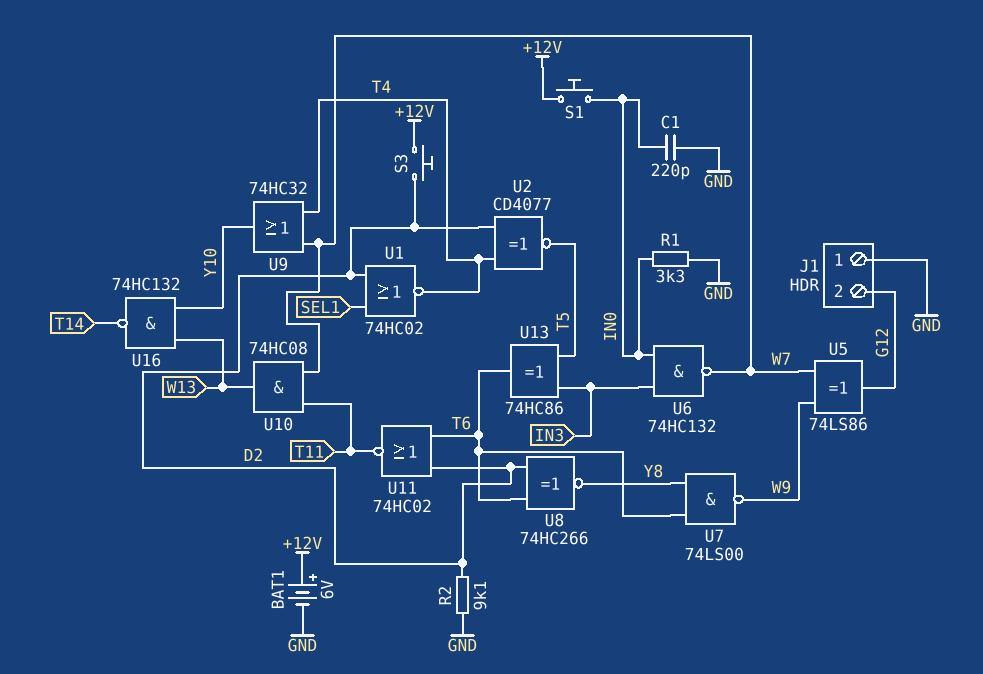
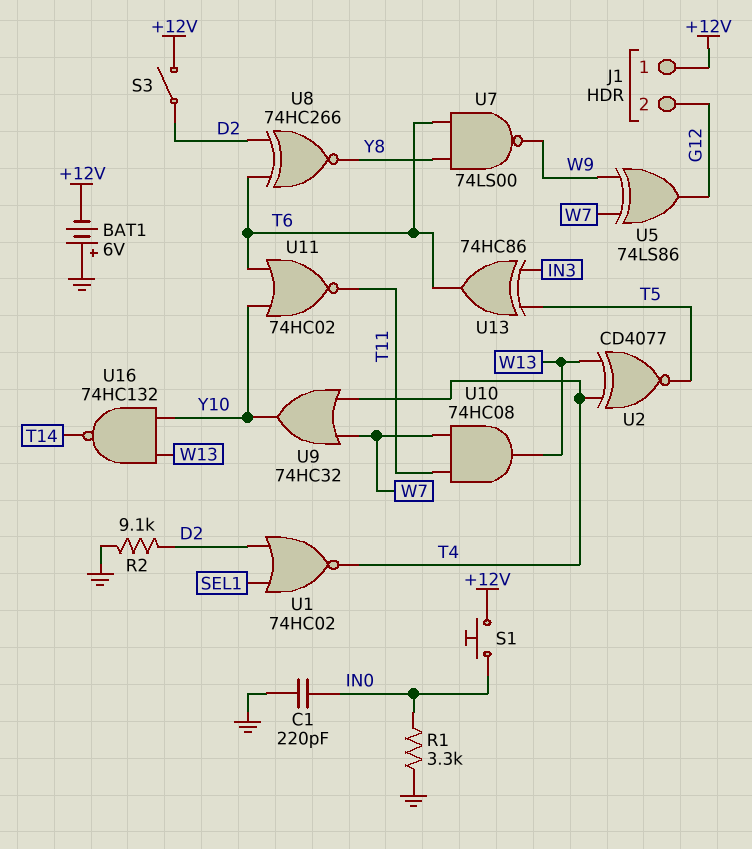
BAT1: 6V (plus +12V, minus GND) -> 6V (plus GND, minus +12V)
J1 pin 1: GND -> +12V
S3: button (+12V, D2) -> switch (+12V, D2)
U2: XNOR CD4077 (in D2, in T4, out T5) -> XNOR CD4077 (in T4, in W13, out T5)
U6: NAND 74HC132 (in IN0, in IN3, out W7) -> none
U11: NOR 74HC02 (in D2, in T6, out T11) -> NOR 74HC02 (in T6, in Y10, out T11)

